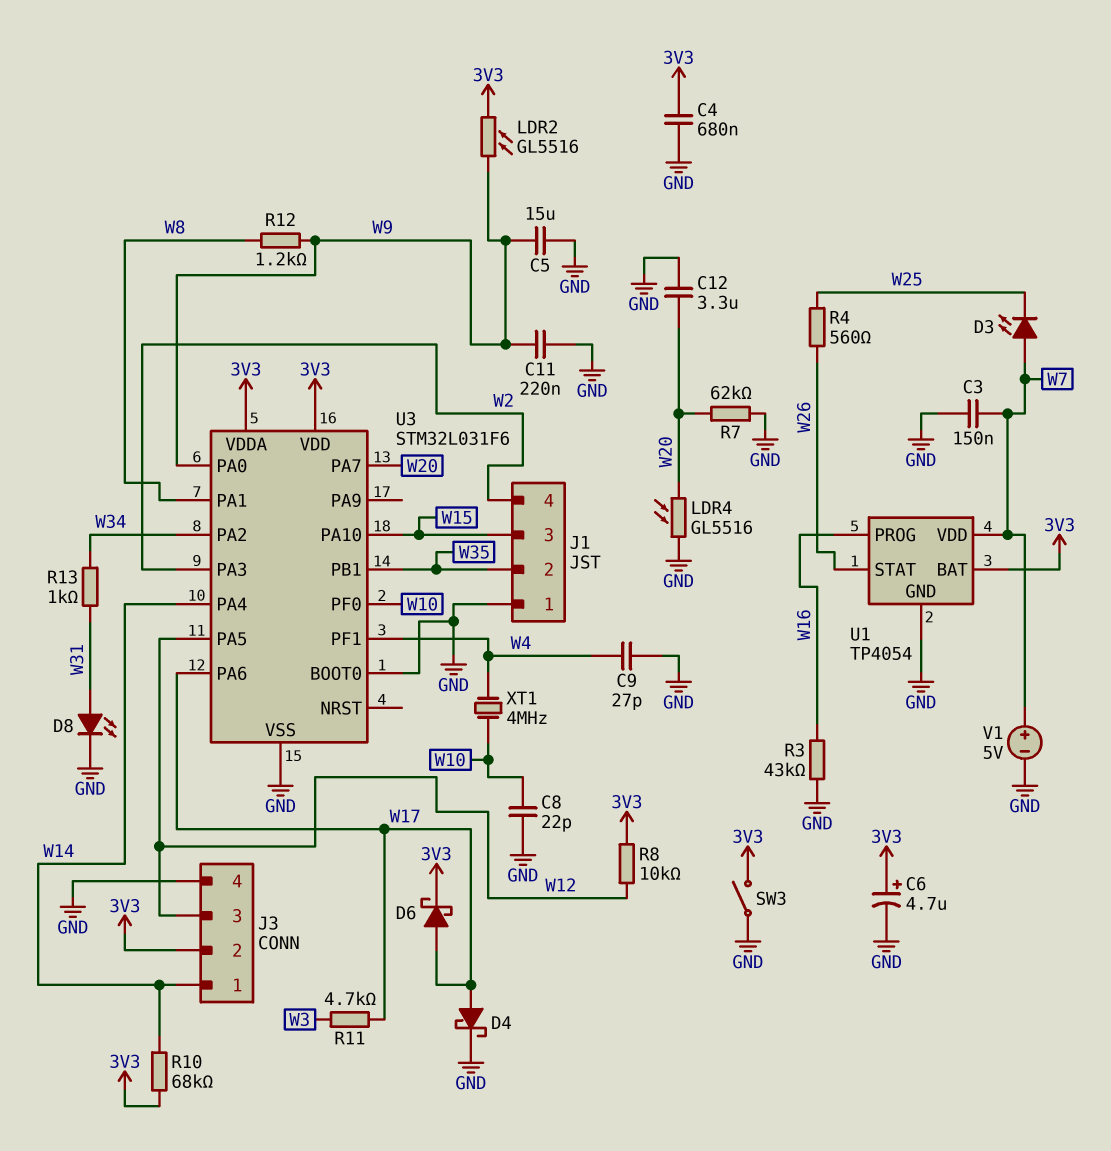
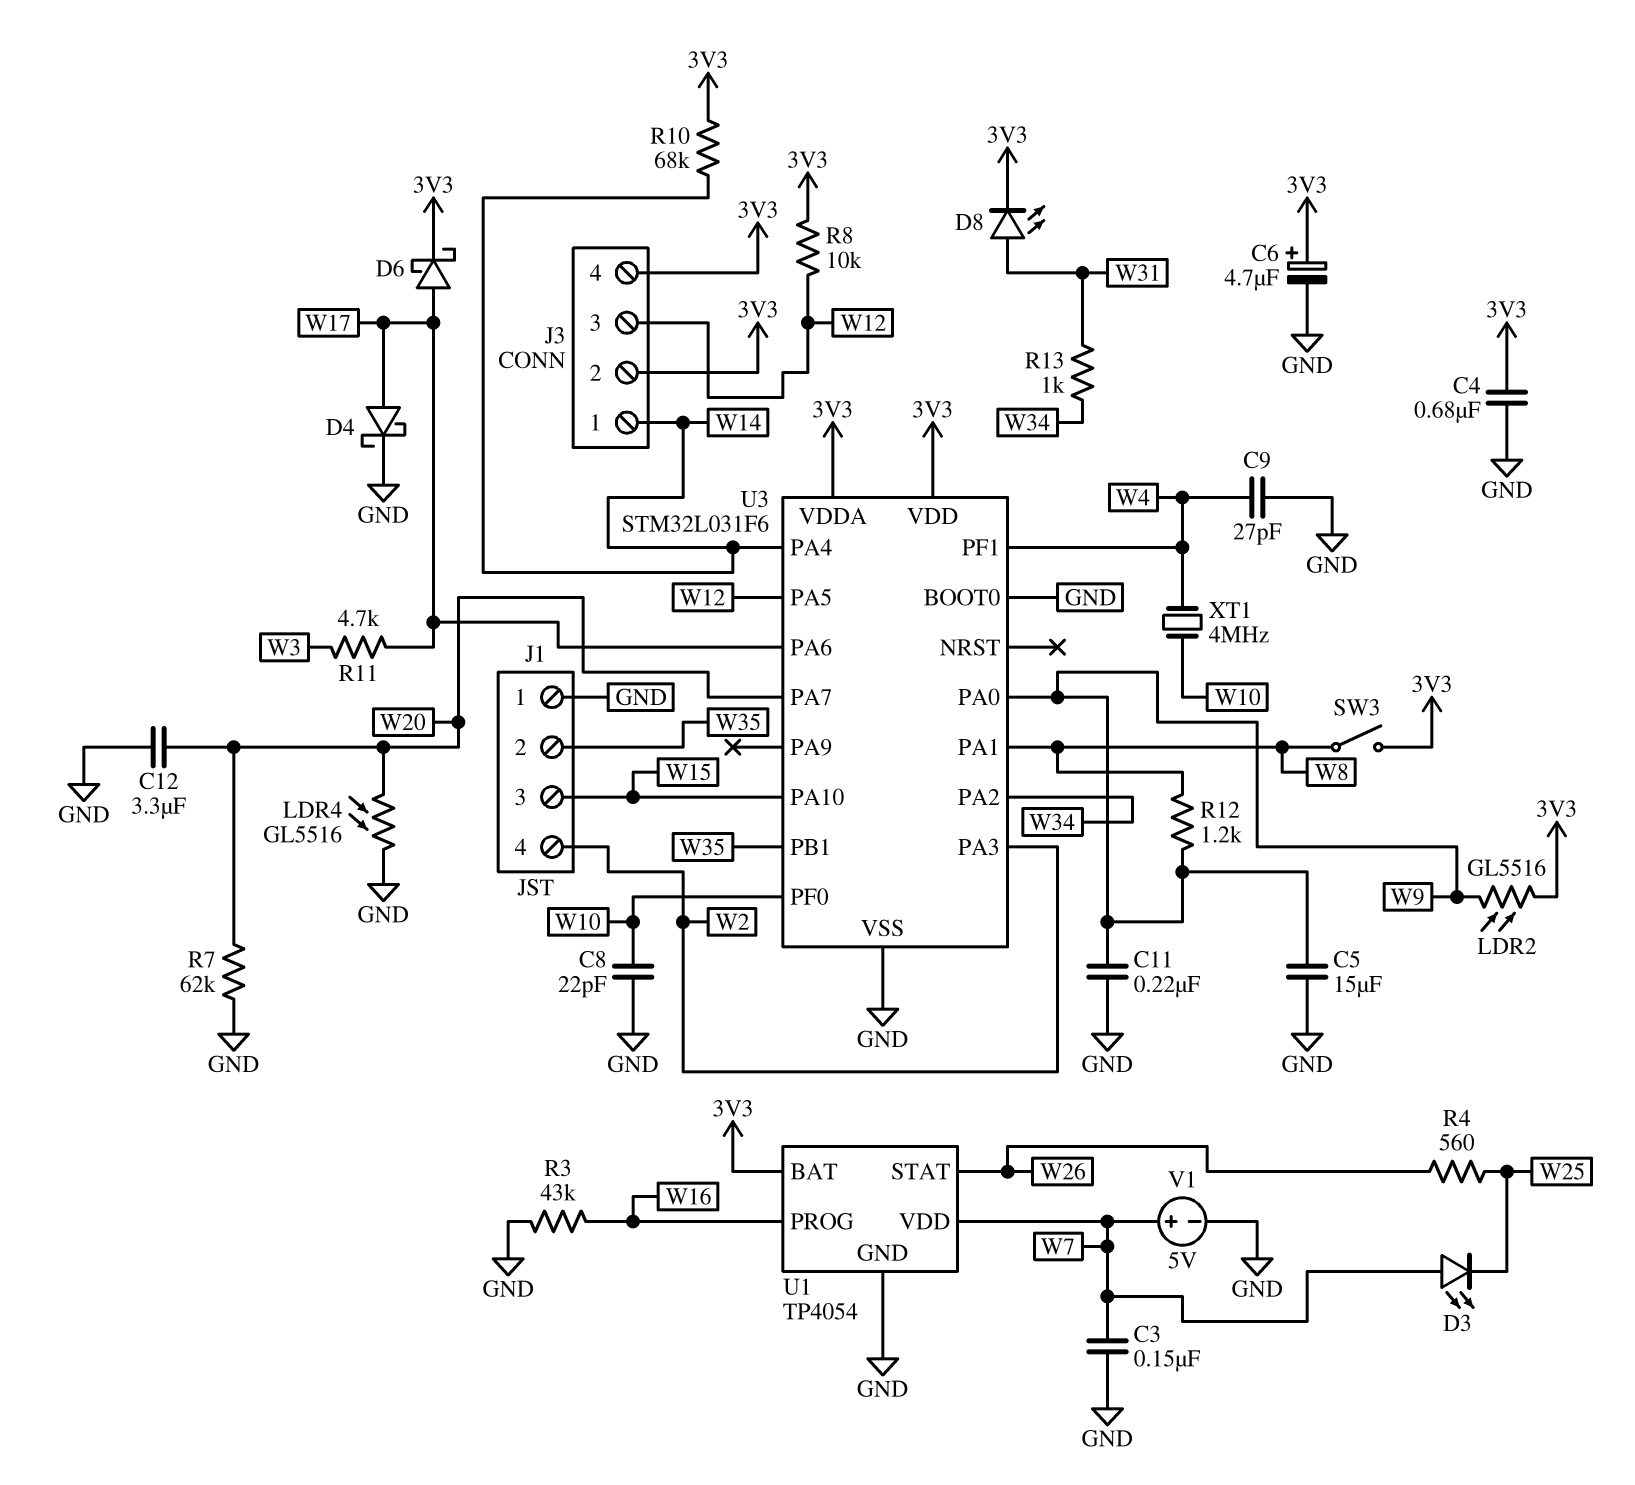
D8: LED (A W31, K GND) -> LED (A W31, K 3V3)
J3 pin 4: GND -> 3V3
SW3: switch (3V3, GND) -> switch (3V3, W8)

